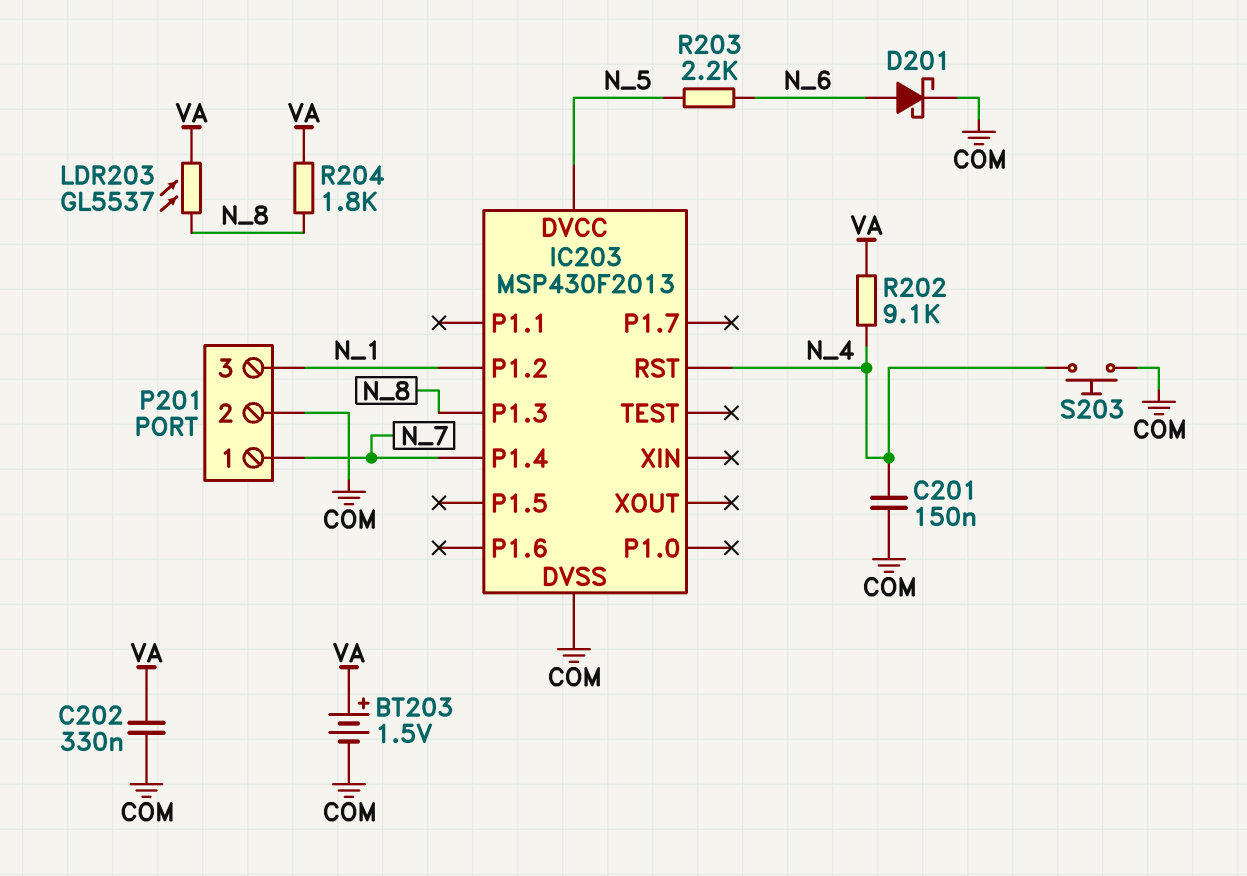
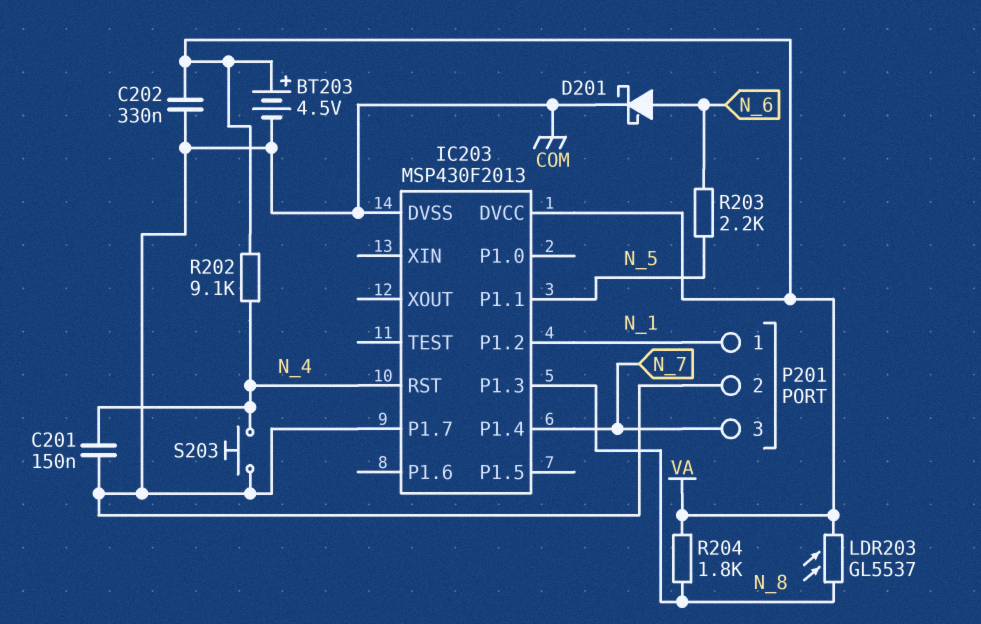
BT203: 1.5V (plus VA, minus COM) -> 4.5V (plus VA, minus COM)
IC203 pin DVCC: N_5 -> VA
IC203 pin P1.1: none -> N_5
IC203 pin P1.7: none -> COM
P201 pin 1: N_7 -> N_1
P201 pin 3: N_1 -> N_7

